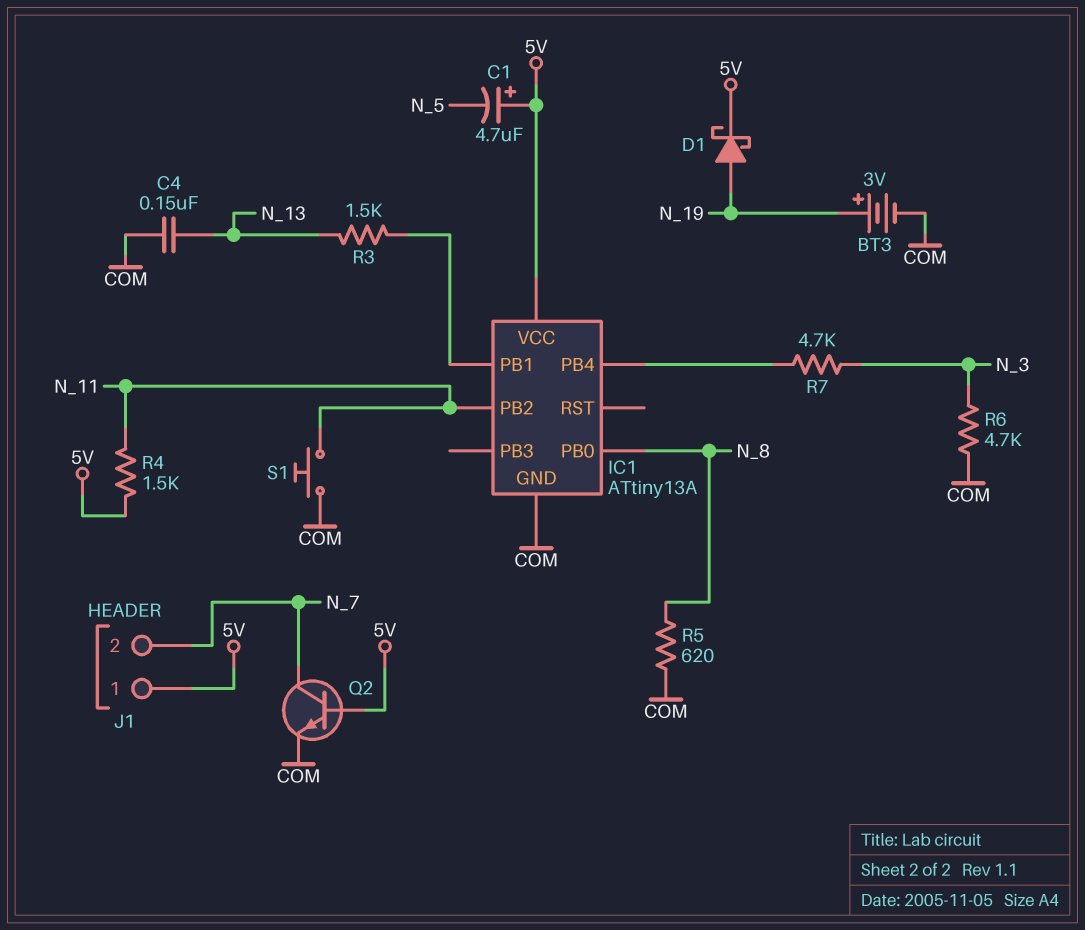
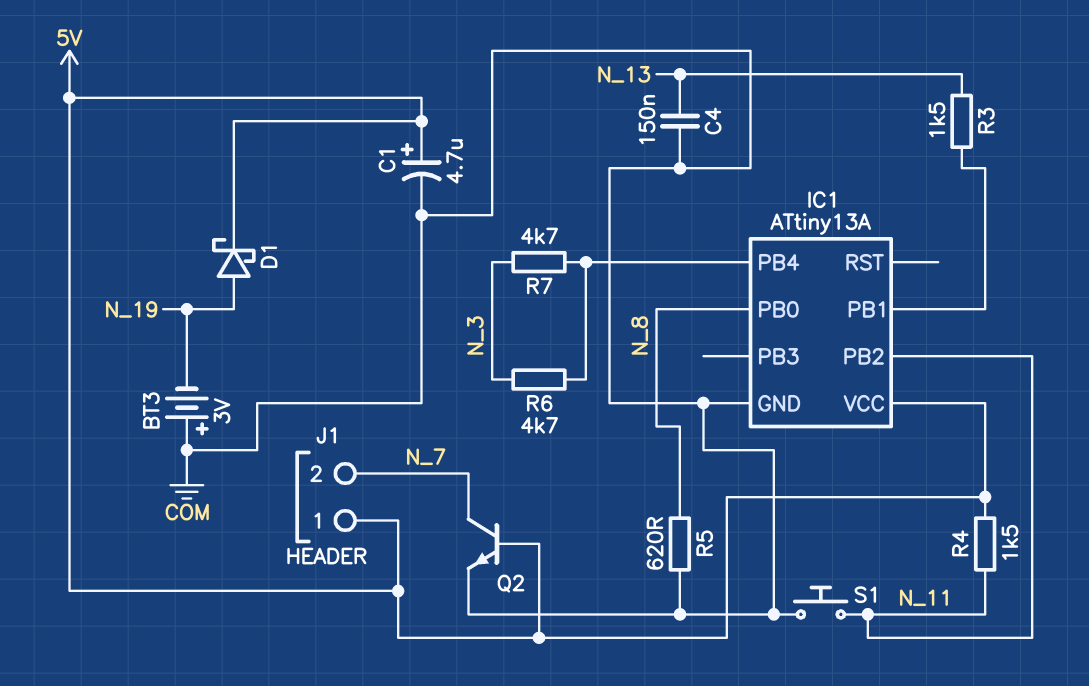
BT3: 3V (plus N_19, minus COM) -> 3V (plus COM, minus N_19)
C1: 4.7uF (plus 5V, minus N_5) -> 4.7uF (plus 5V, minus COM)
R6: 4.7k (COM, N_3) -> 4.7k (IC1/PB4, N_3)

